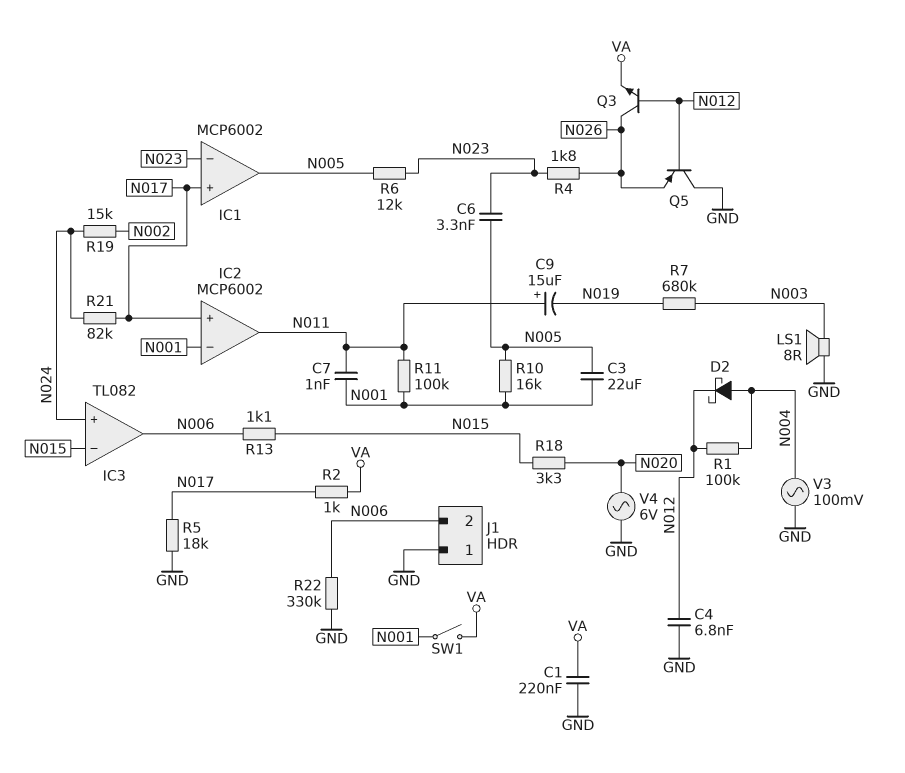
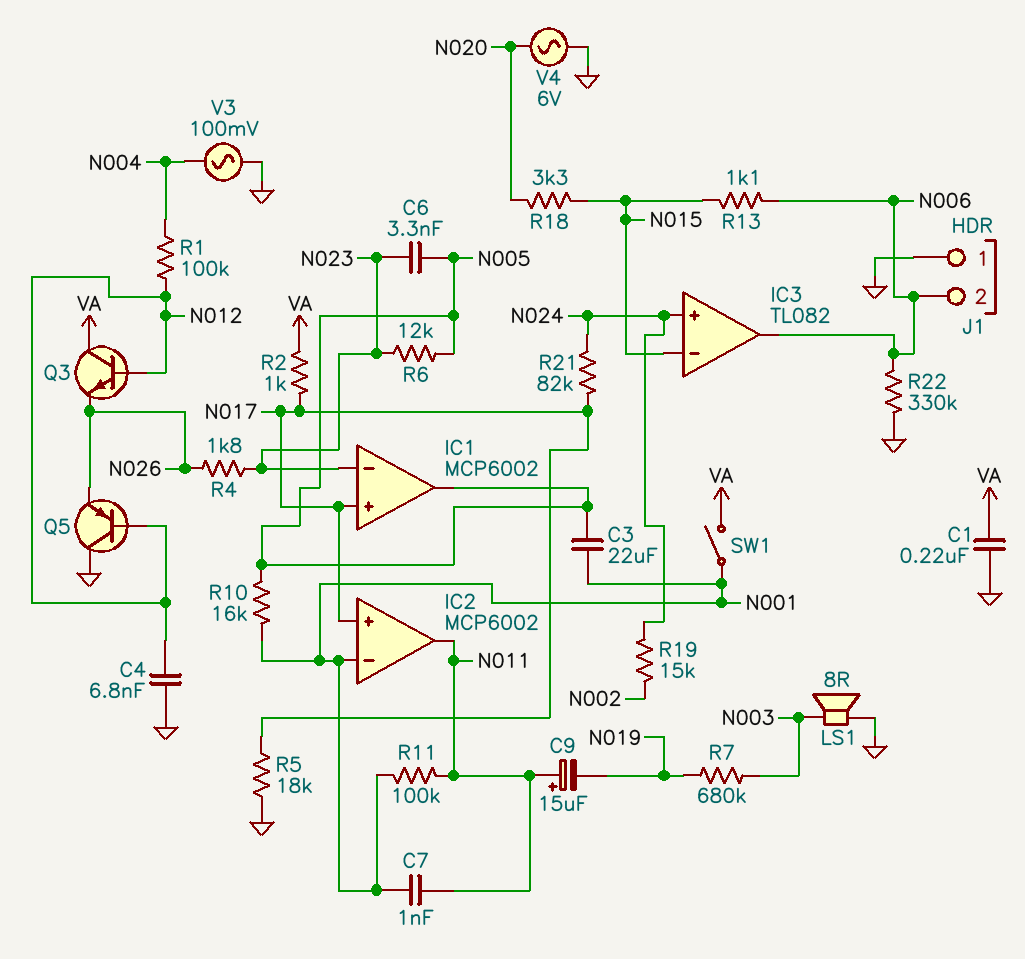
D2: schottky (A N004, K N012) -> none
Q3: NPN (B N012, C N026, E VA) -> NPN (B N012, C VA, E N026)

